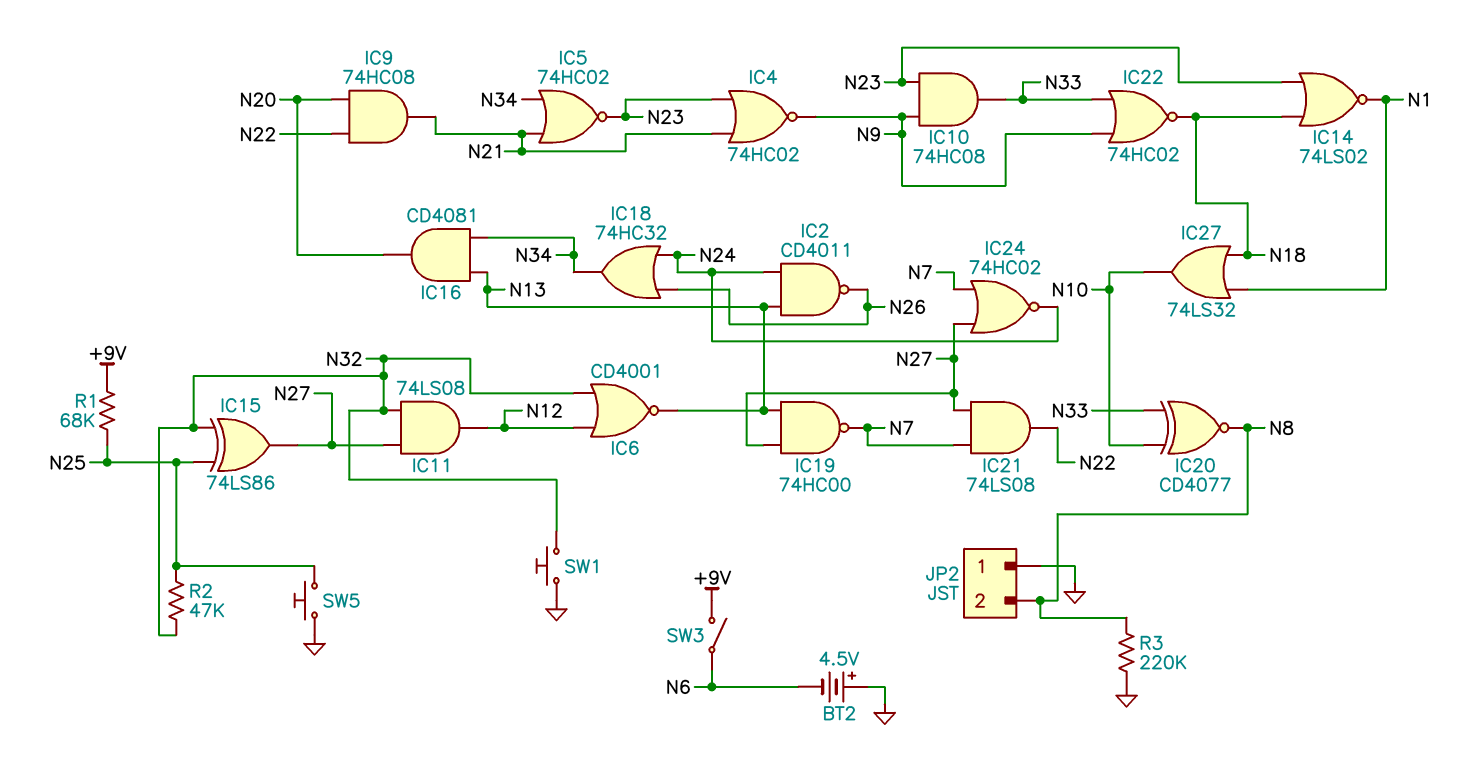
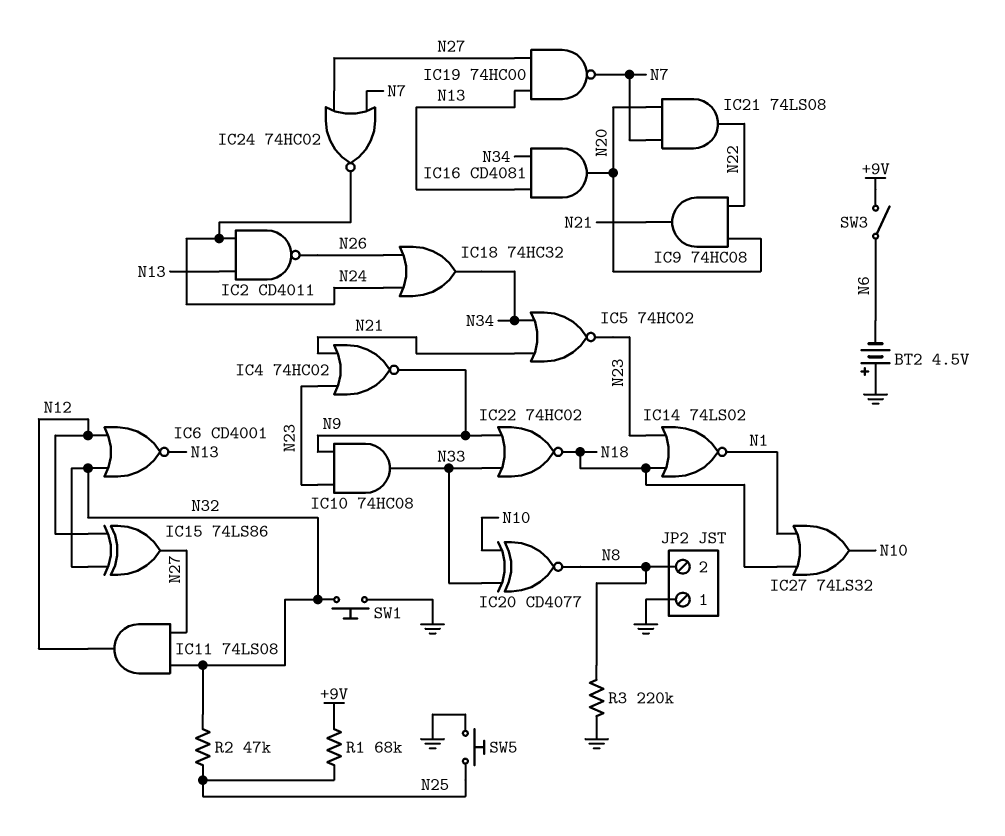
IC15: XOR 74LS86 (in N25, in N32, out N27) -> XOR 74LS86 (in N12, in N32, out N27)
IC21: AND 74LS08 (in N7, in N27, out N22) -> AND 74LS08 (in N7, in N20, out N22)

